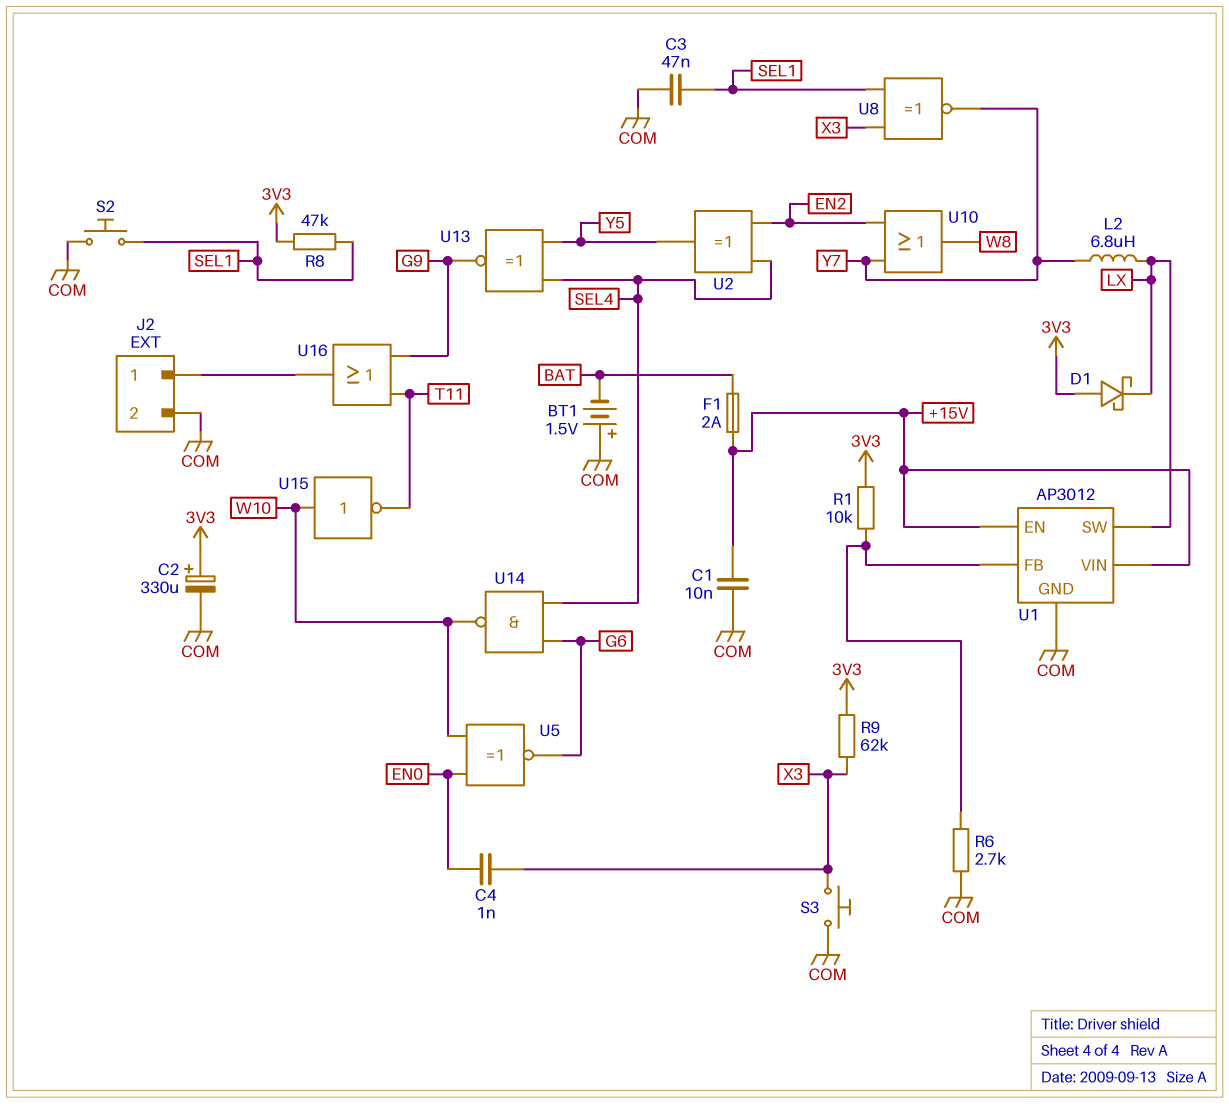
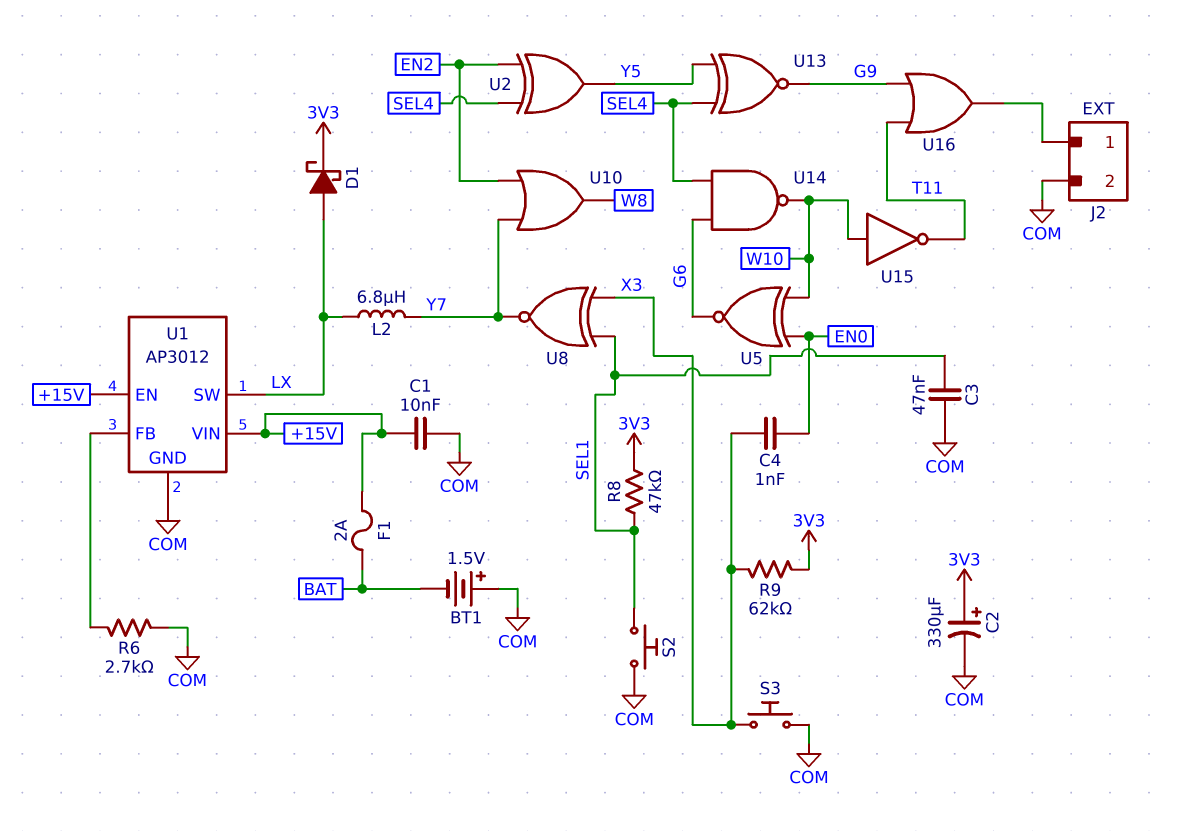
D1: schottky (A 3V3, K LX) -> schottky (A LX, K 3V3)
R1: 10k (3V3, U1/FB) -> none

